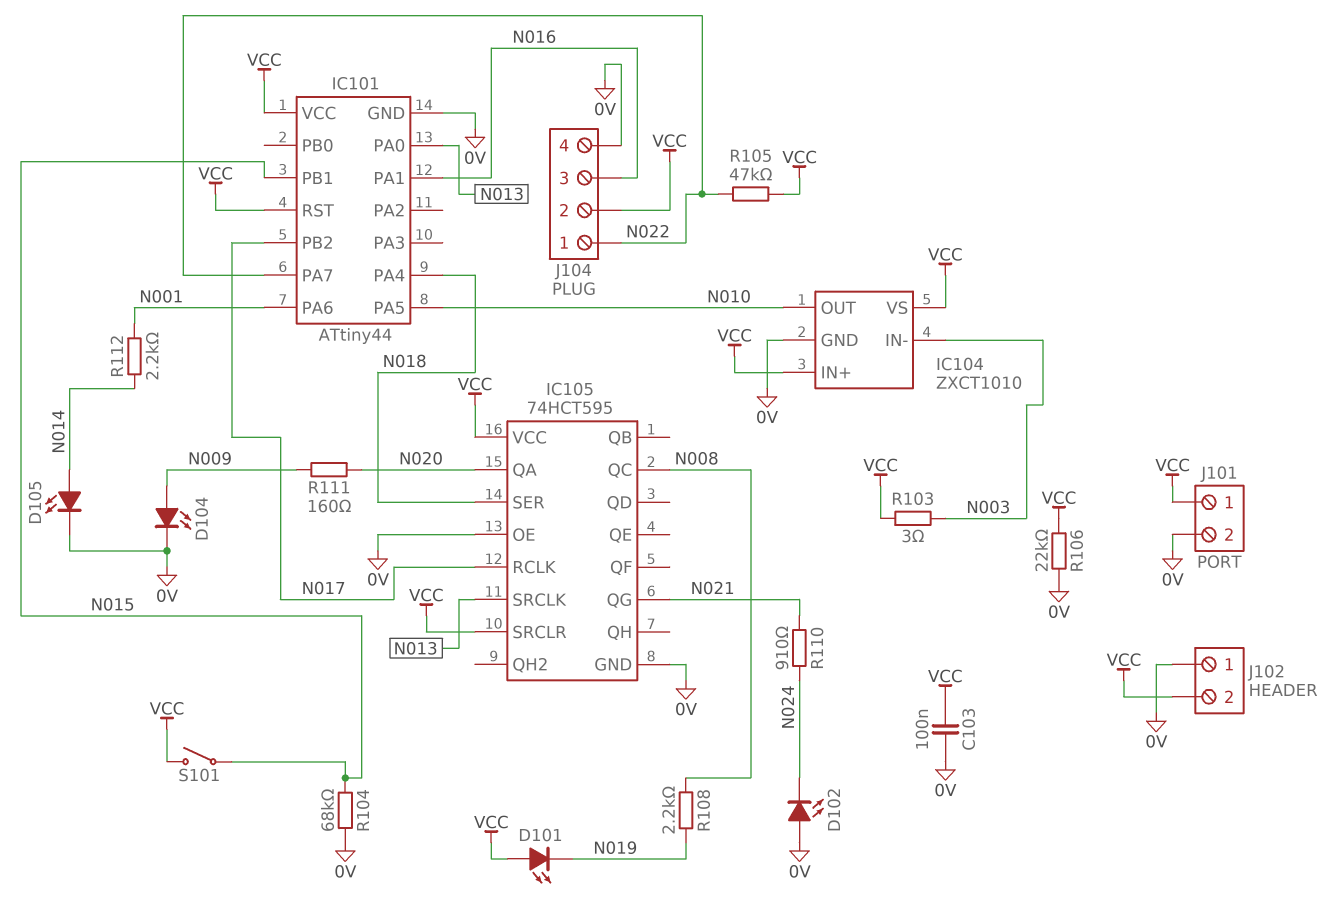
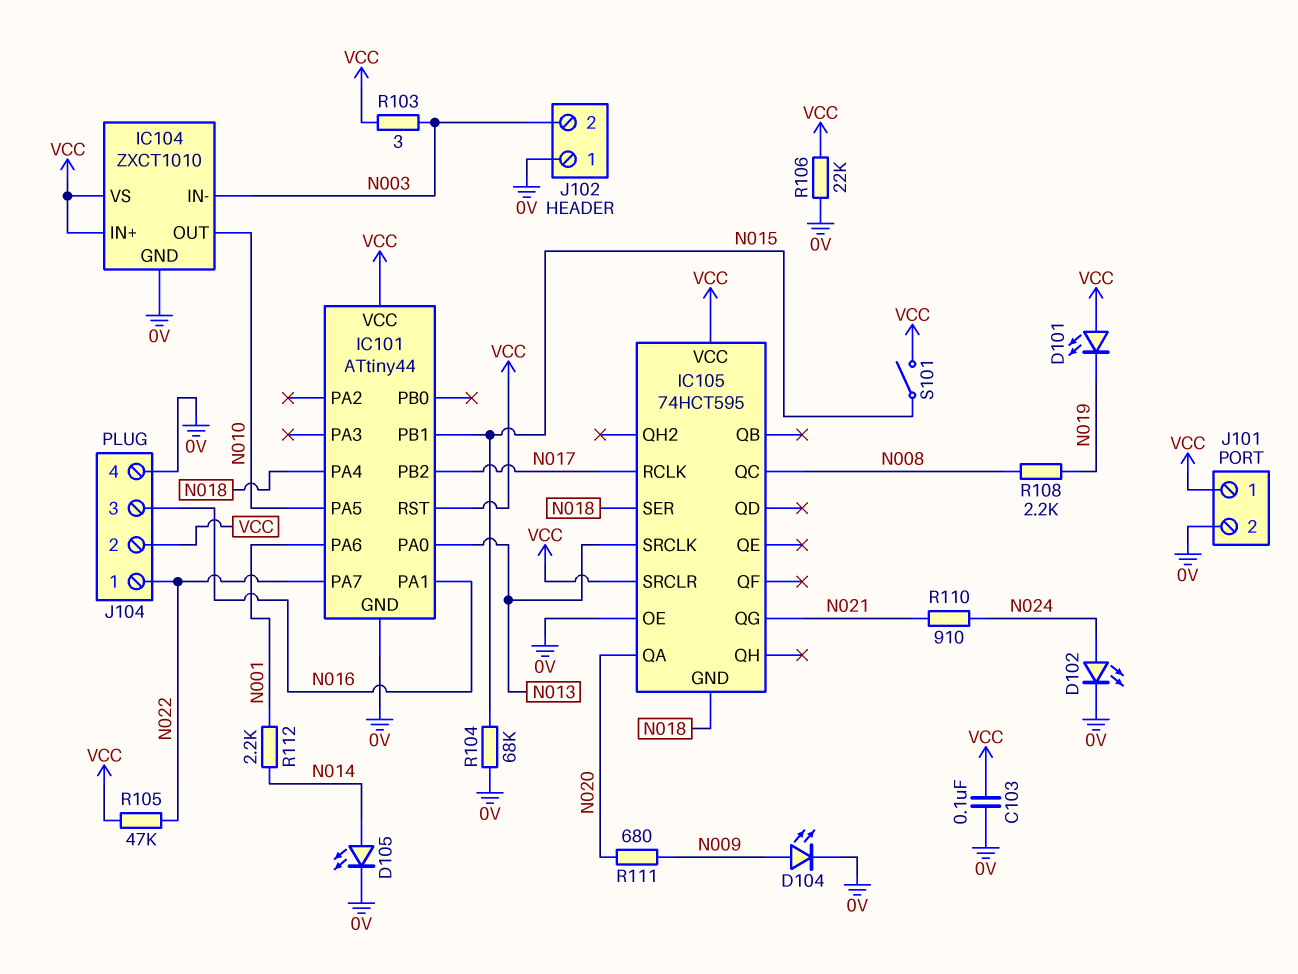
D102: LED (A 0V, K N024) -> LED (A N024, K 0V)
IC105 pin GND: 0V -> N018
J102 pin 2: VCC -> N003
R111: 160 (N009, N020) -> 680 (N009, N020)

